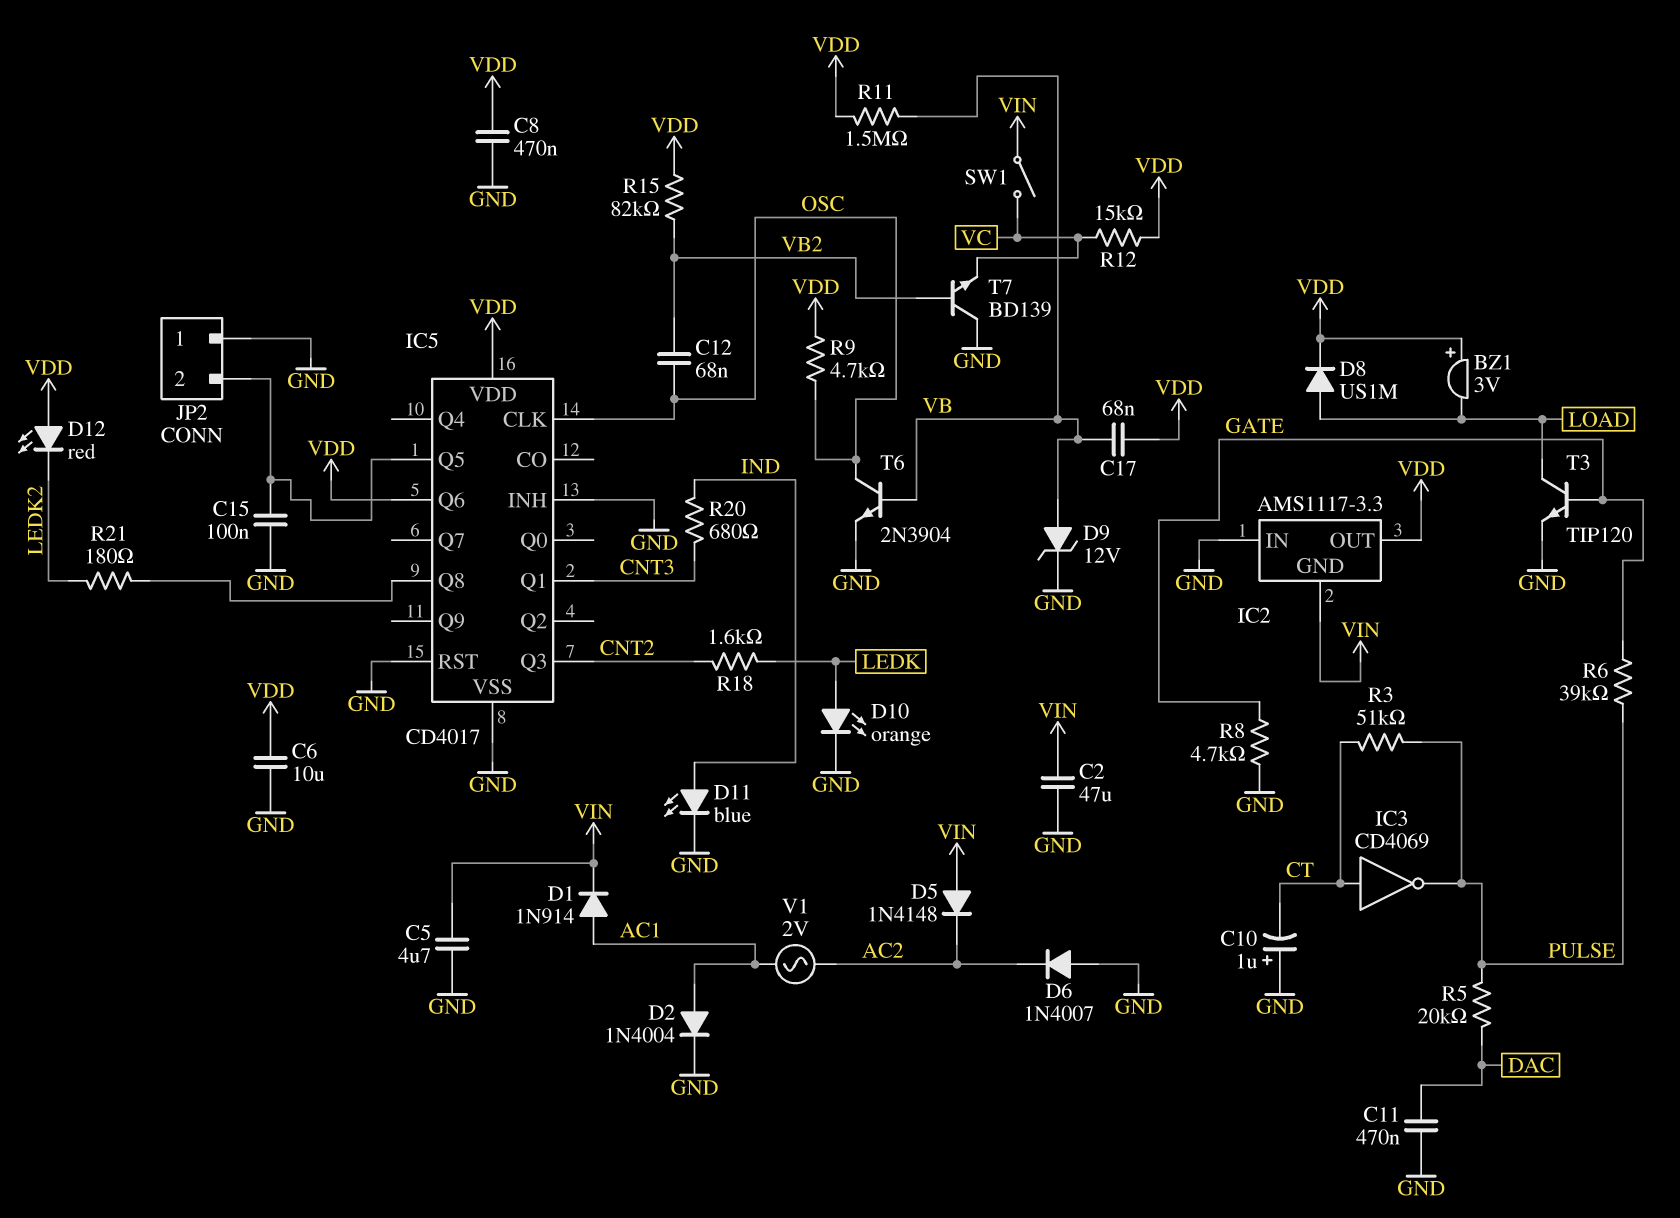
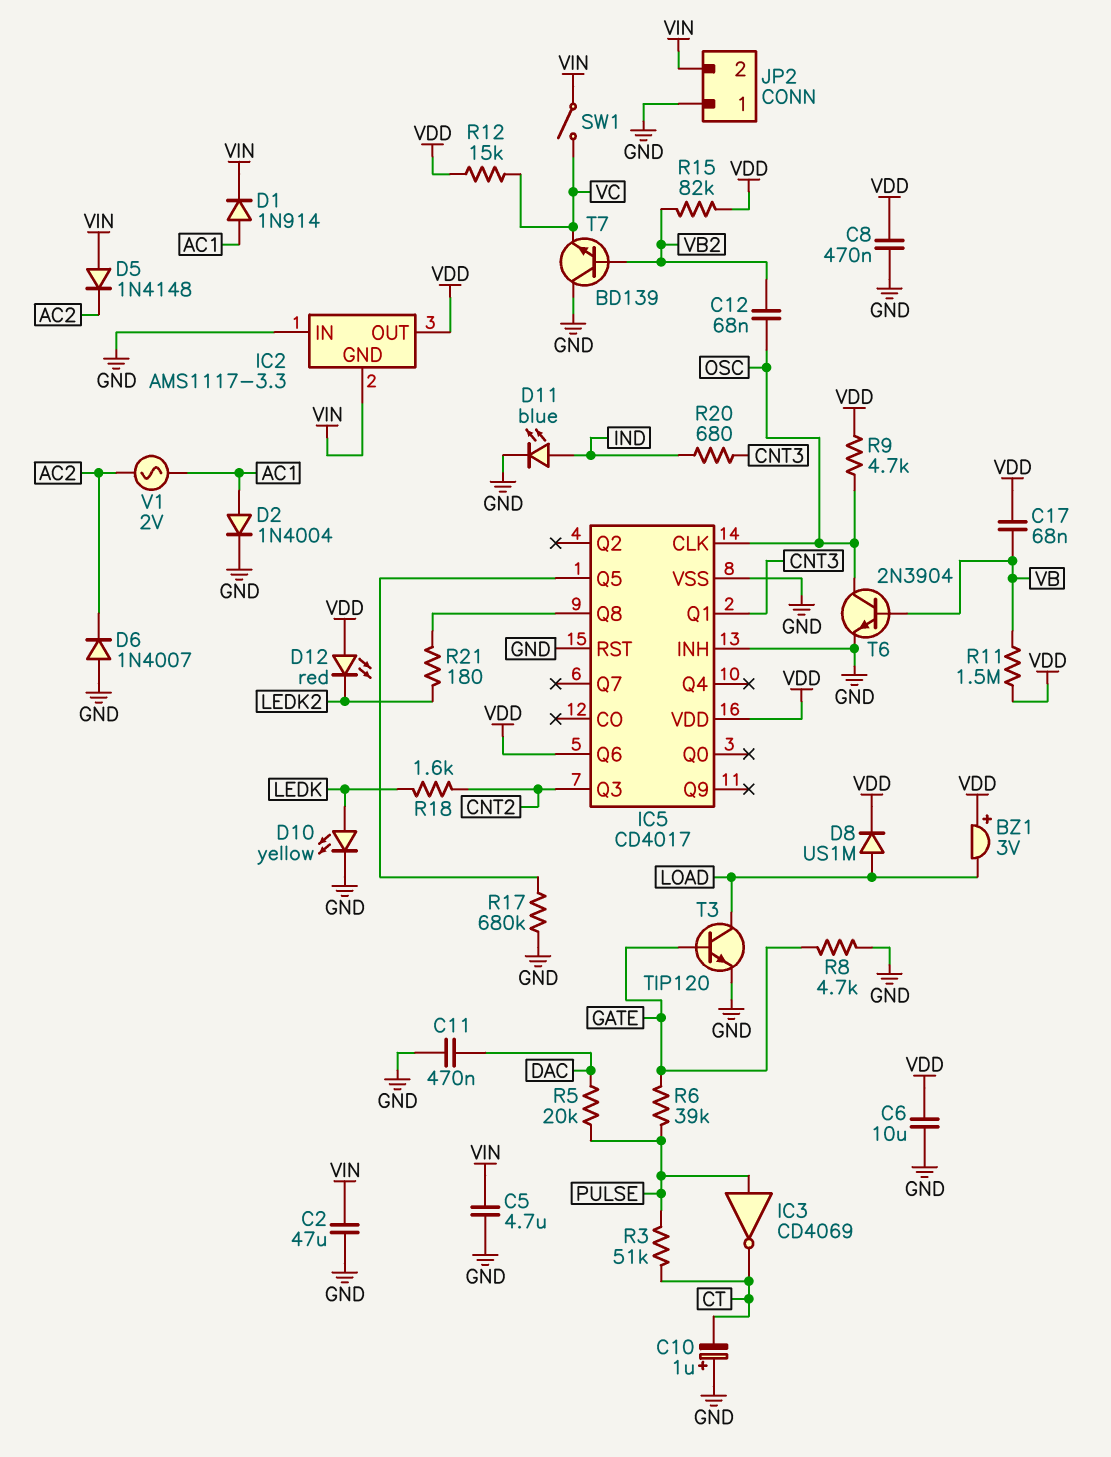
C15: 100nF (GND, IC5/Q5) -> none
D9: zener 12V (A VB, K GND) -> none
D10: LED orange (A LEDK, K GND) -> LED yellow (A LEDK, K GND)
IC3: NOT CD4069 (in CT, out PULSE) -> NOT CD4069 (in PULSE, out CT)
JP2 pin 2: IC5/Q5 -> VIN
R17: none -> 680k (GND, IC5/Q5)

